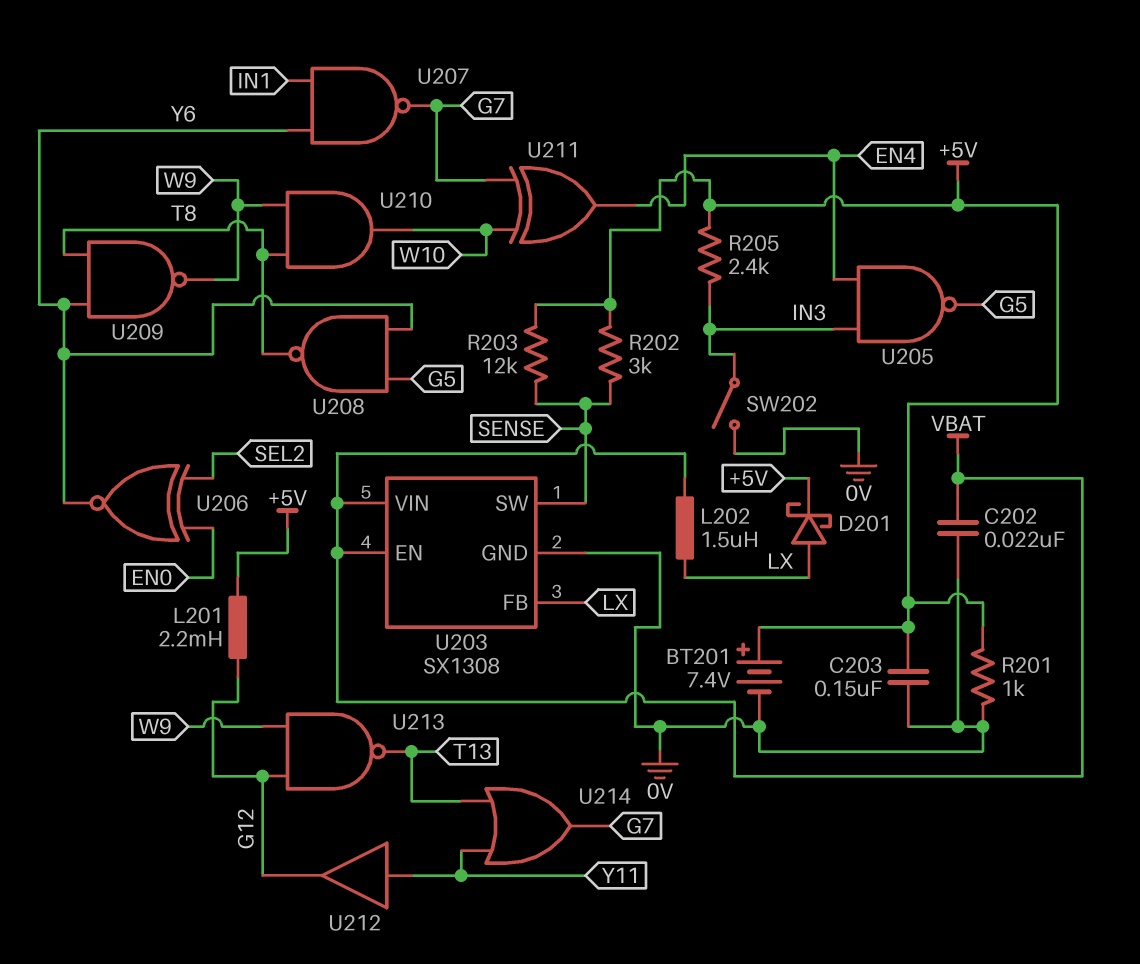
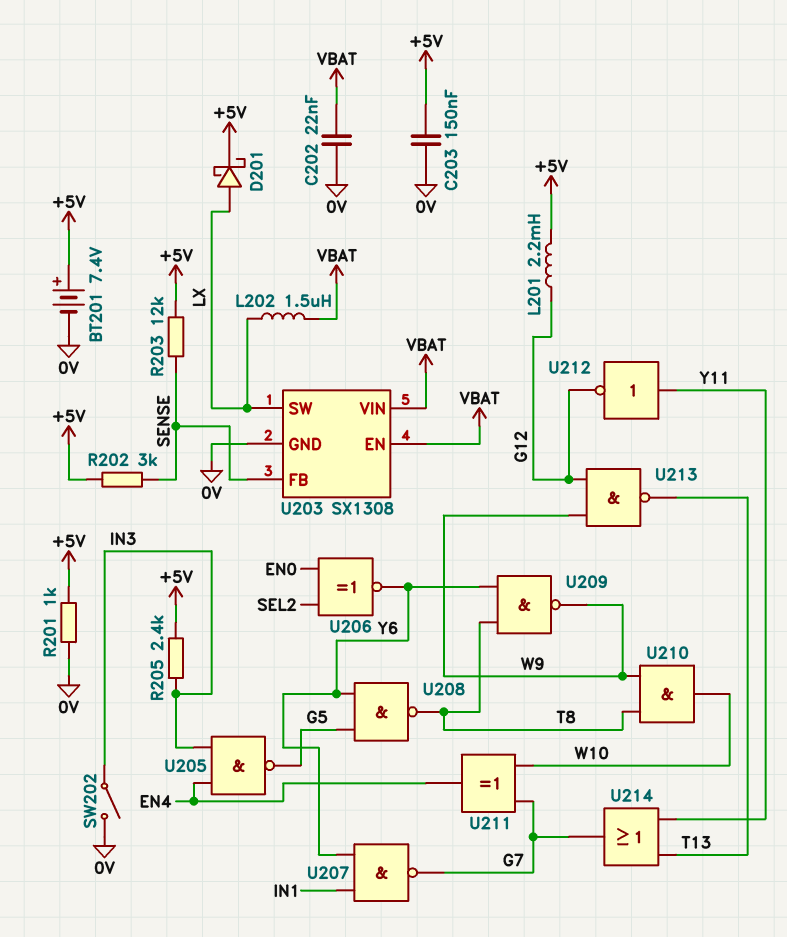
U203 pin FB: LX -> SENSE
U203 pin SW: SENSE -> LX
U212: buffer (in Y11, out G12) -> NOT (in Y11, out G12)

